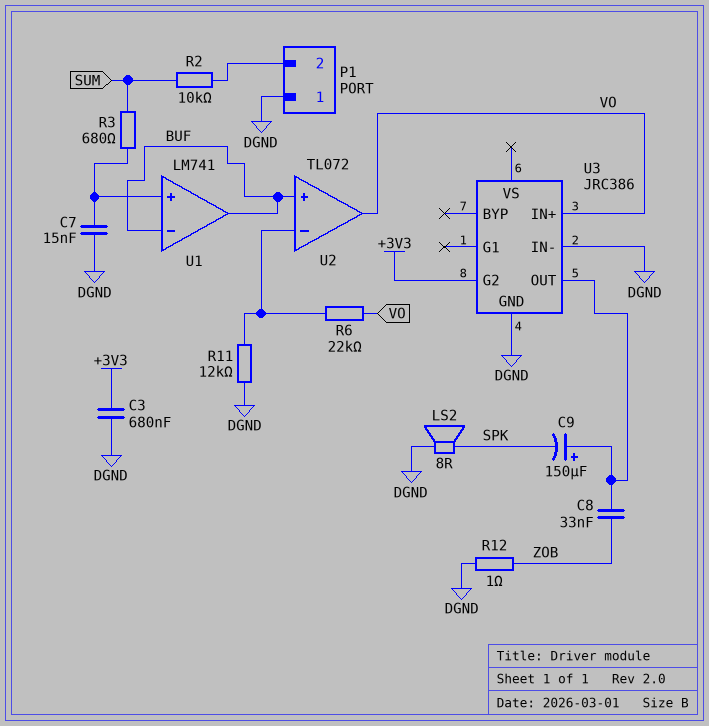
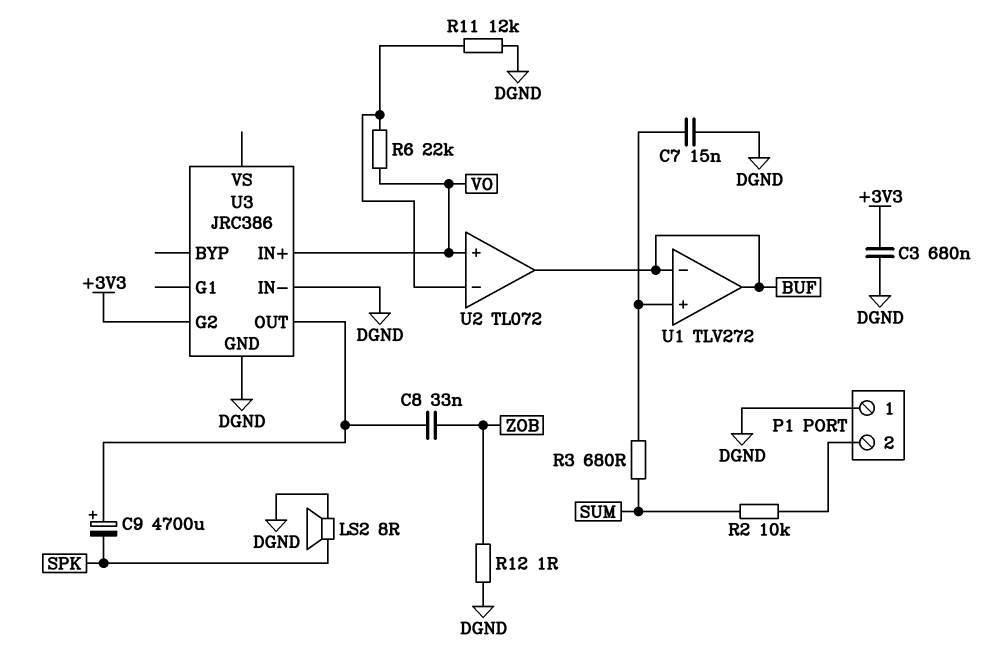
C9: 150uF (plus U3/OUT, minus SPK) -> 4700uF (plus U3/OUT, minus SPK)
U1: LM741 -> TLV272
U2 pin in+: BUF -> VO
U2 pin out: VO -> BUF

